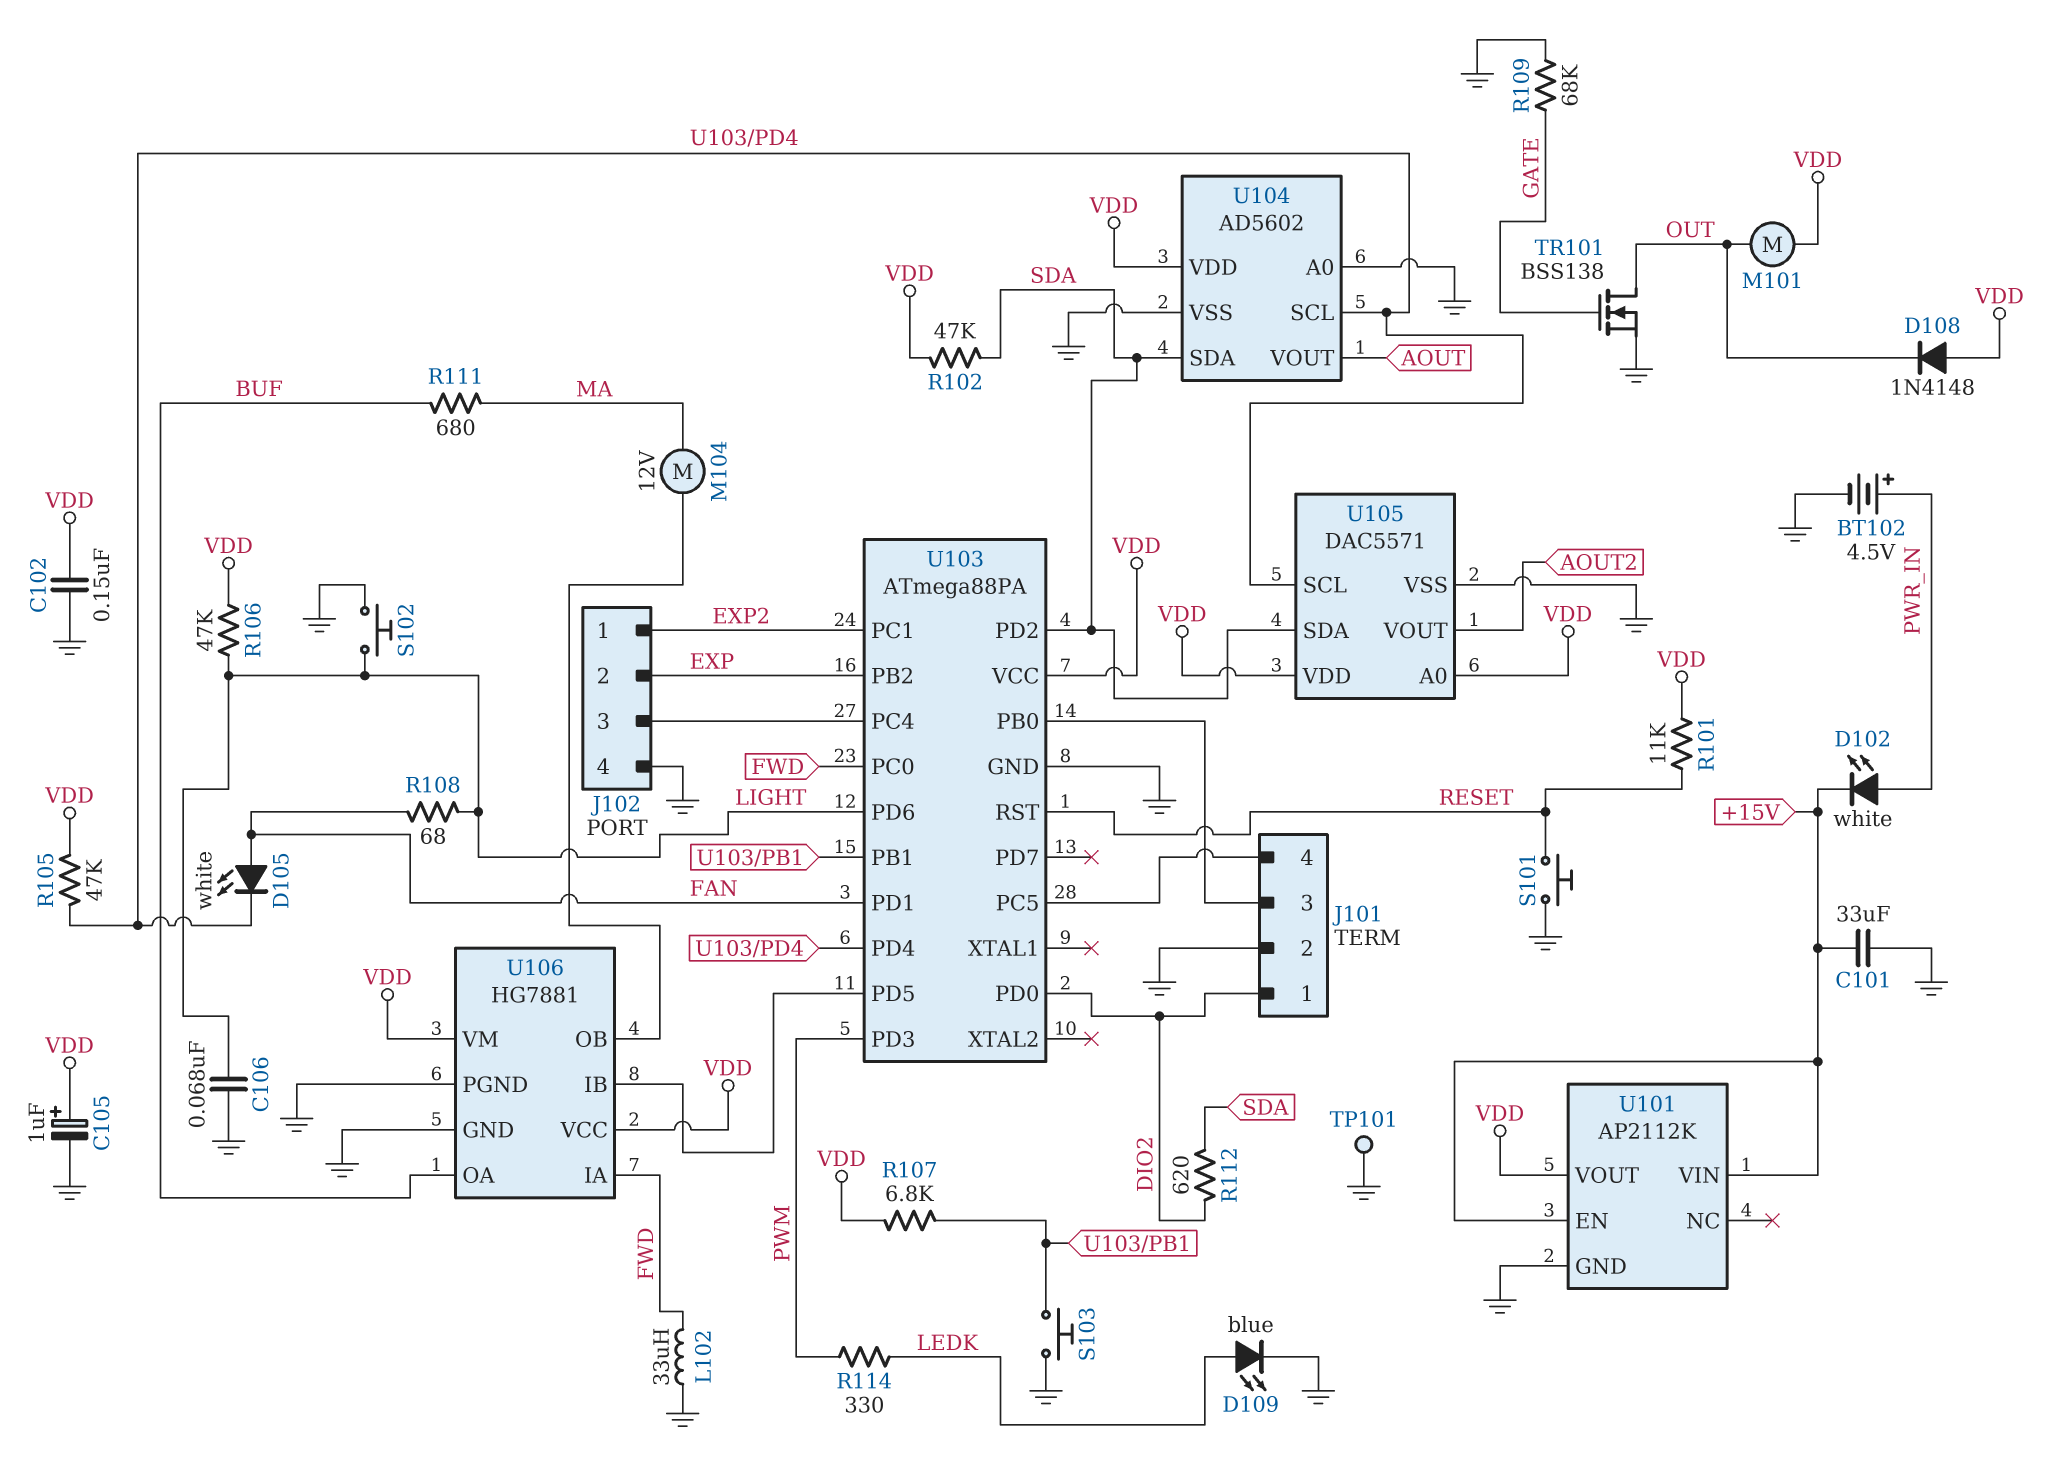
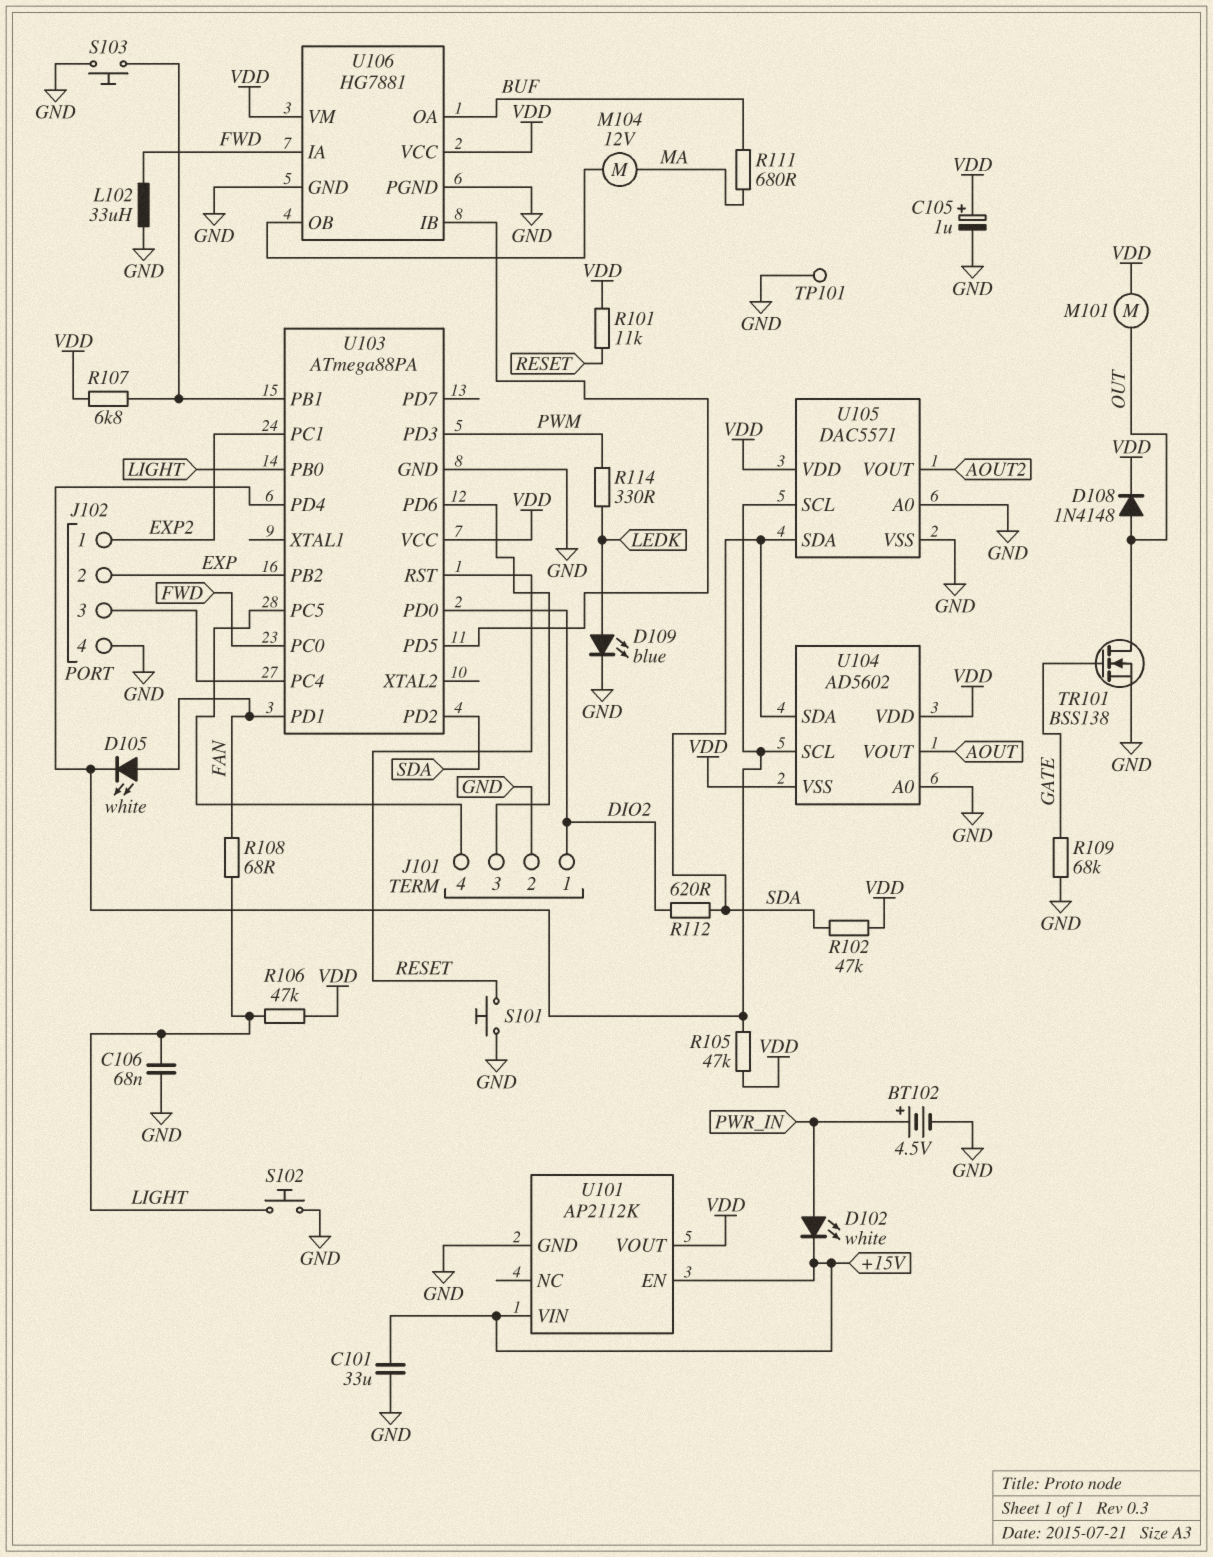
C102: 150nF (GND, VDD) -> none
D108: diode 1N4148 (A VDD, K OUT) -> diode 1N4148 (A OUT, K VDD)
U103 pin PB0: J101/3 -> LIGHT
U103 pin PD6: LIGHT -> J101/3
U104 pin VSS: GND -> VDD
U105 pin A0: VDD -> GND

